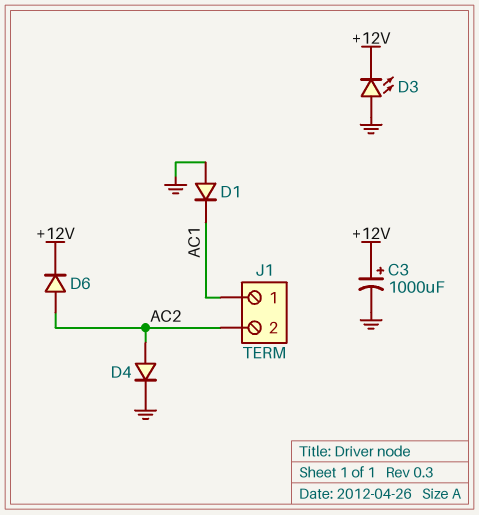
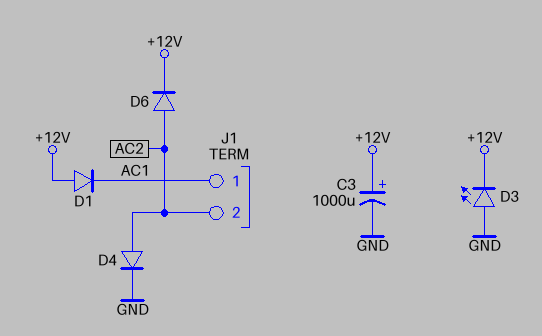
D1: diode (A GND, K AC1) -> diode (A +12V, K AC1)

